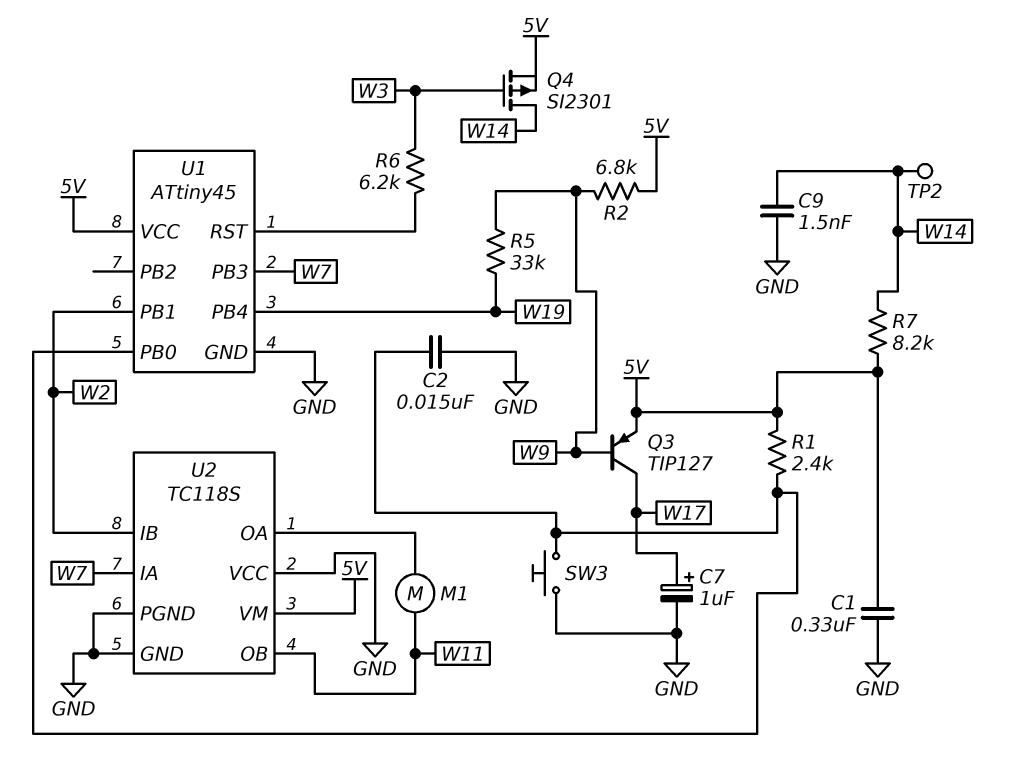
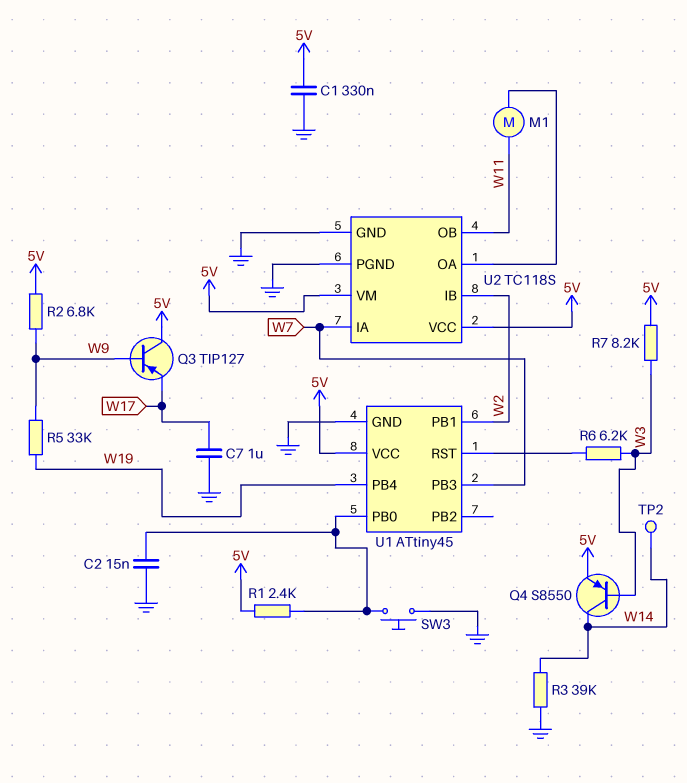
C7: 1uF (plus W17, minus GND) -> 1uF (GND, W17)
C9: 1.5nF (GND, W14) -> none
Q3: PNP TIP127 (B W9, C W17, E 5V) -> PNP TIP127 (B W9, C 5V, E W17)
Q4: PMOS SI2301 (G W3, D W14, S 5V) -> PNP S8550 (B W3, C W14, E 5V)
R3: none -> 39k (GND, W14)
R7: 8.2k (5V, W14) -> 8.2k (5V, W3)
U2 pin VCC: GND -> 5V

